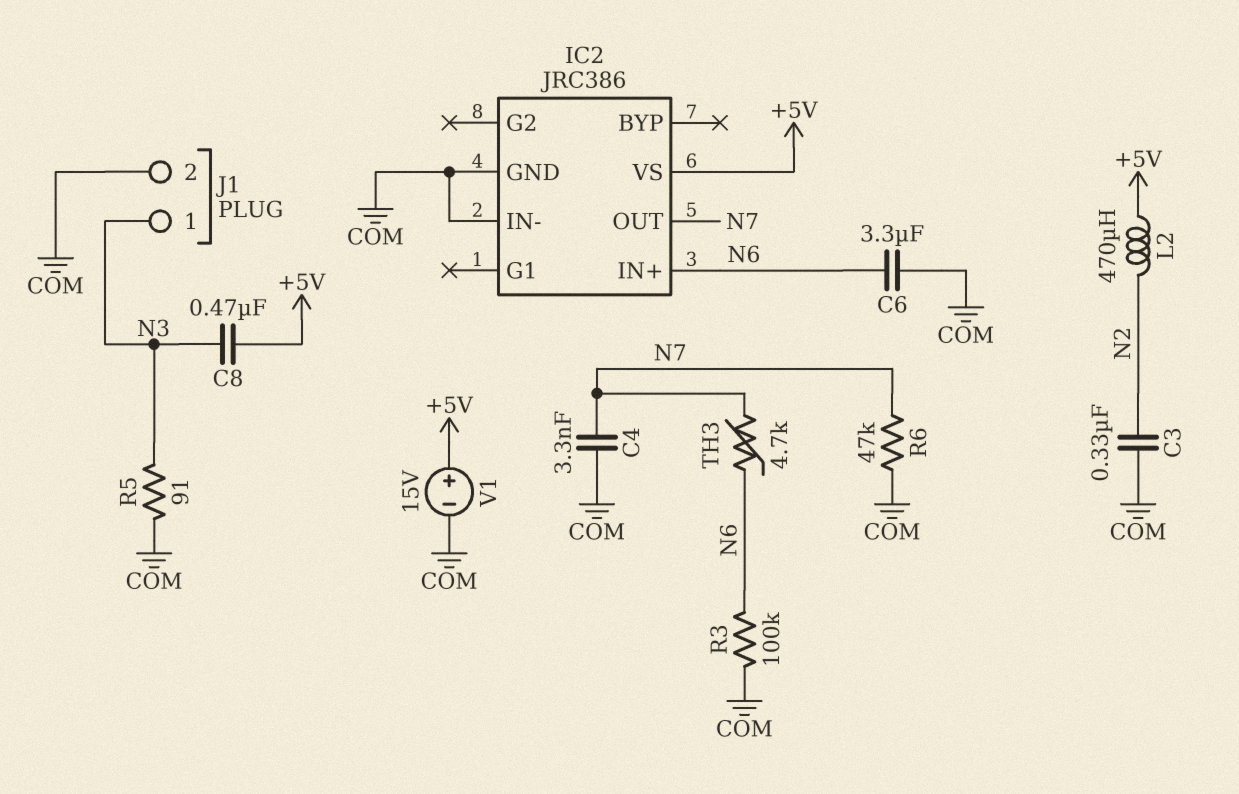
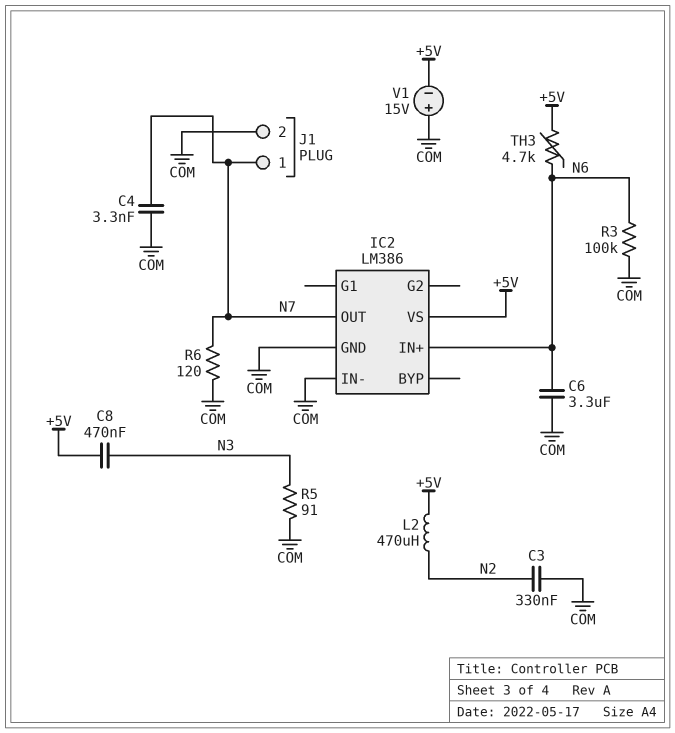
IC2: JRC386 -> LM386
J1 pin 1: N3 -> N7
R6: 47k (COM, N7) -> 120 (COM, N7)
TH3: 4.7k (N6, N7) -> 4.7k (+5V, N6)
V1: 15V (plus +5V, minus COM) -> 15V (plus COM, minus +5V)

